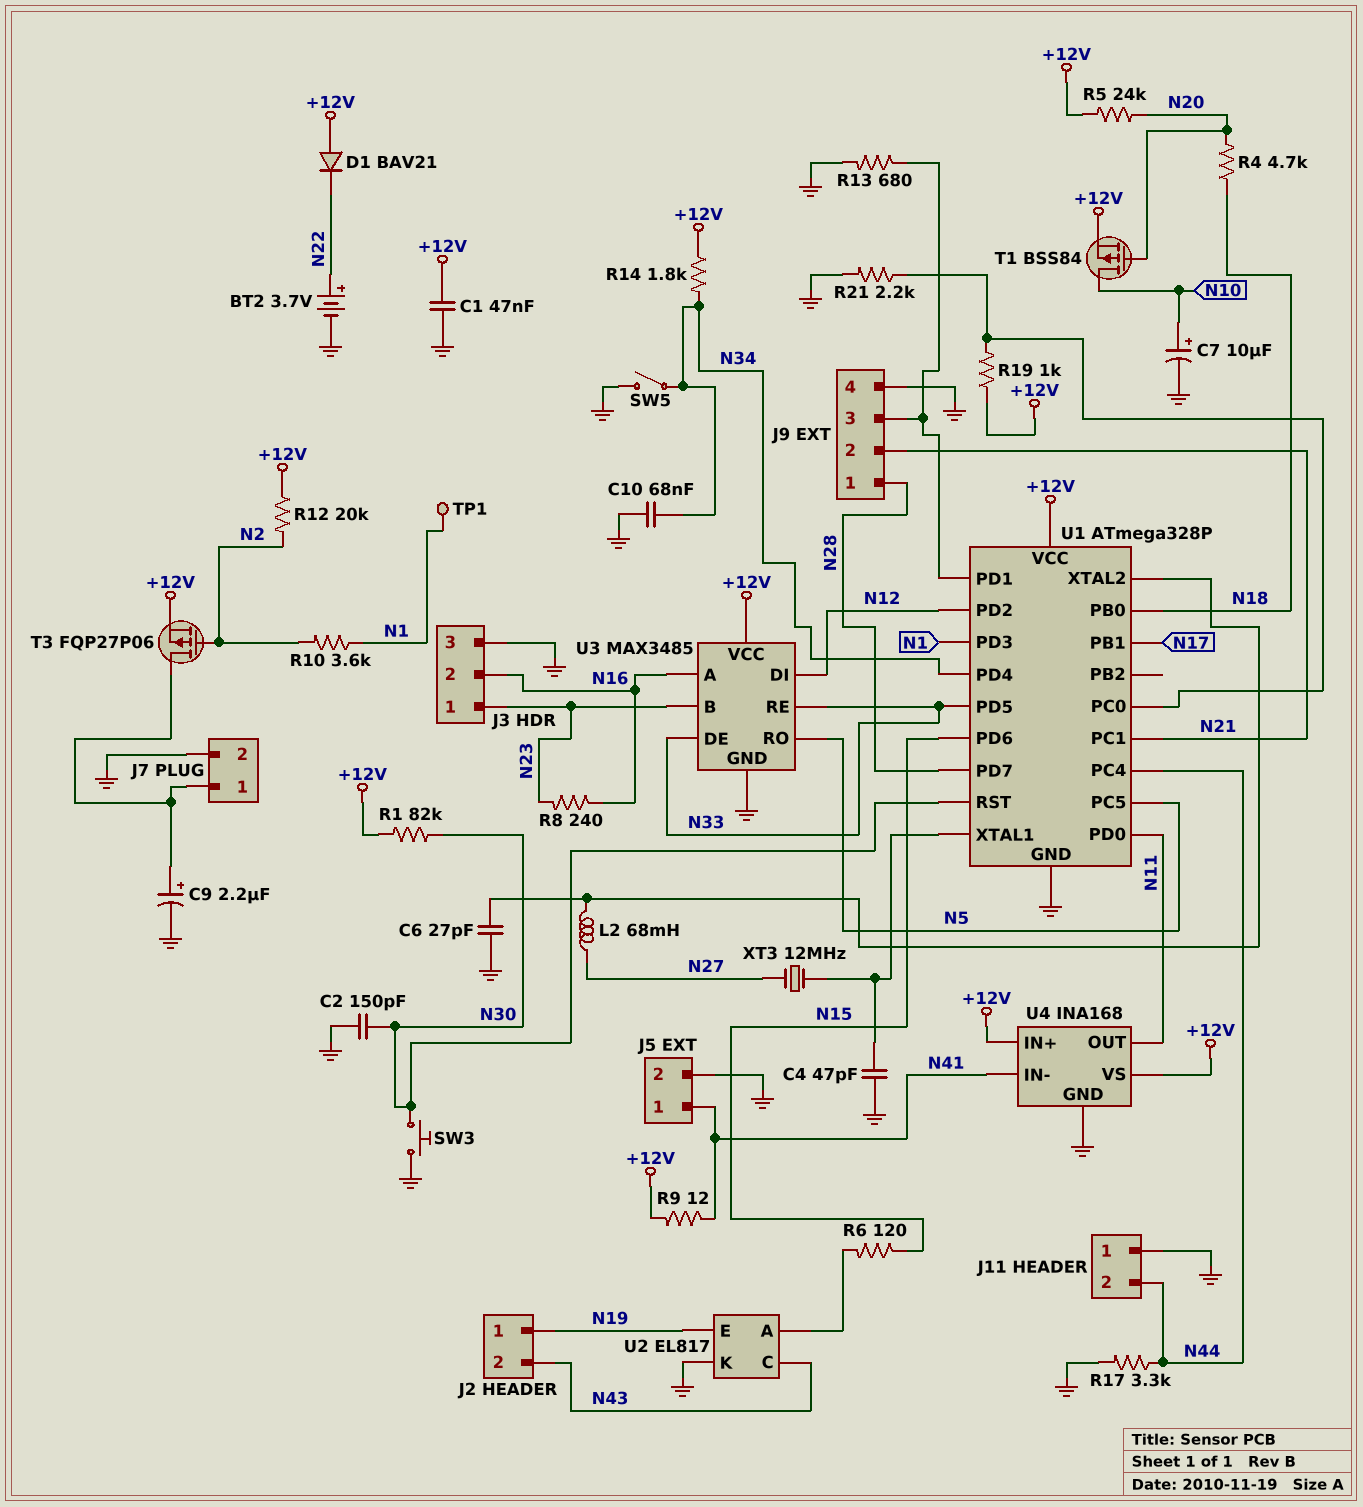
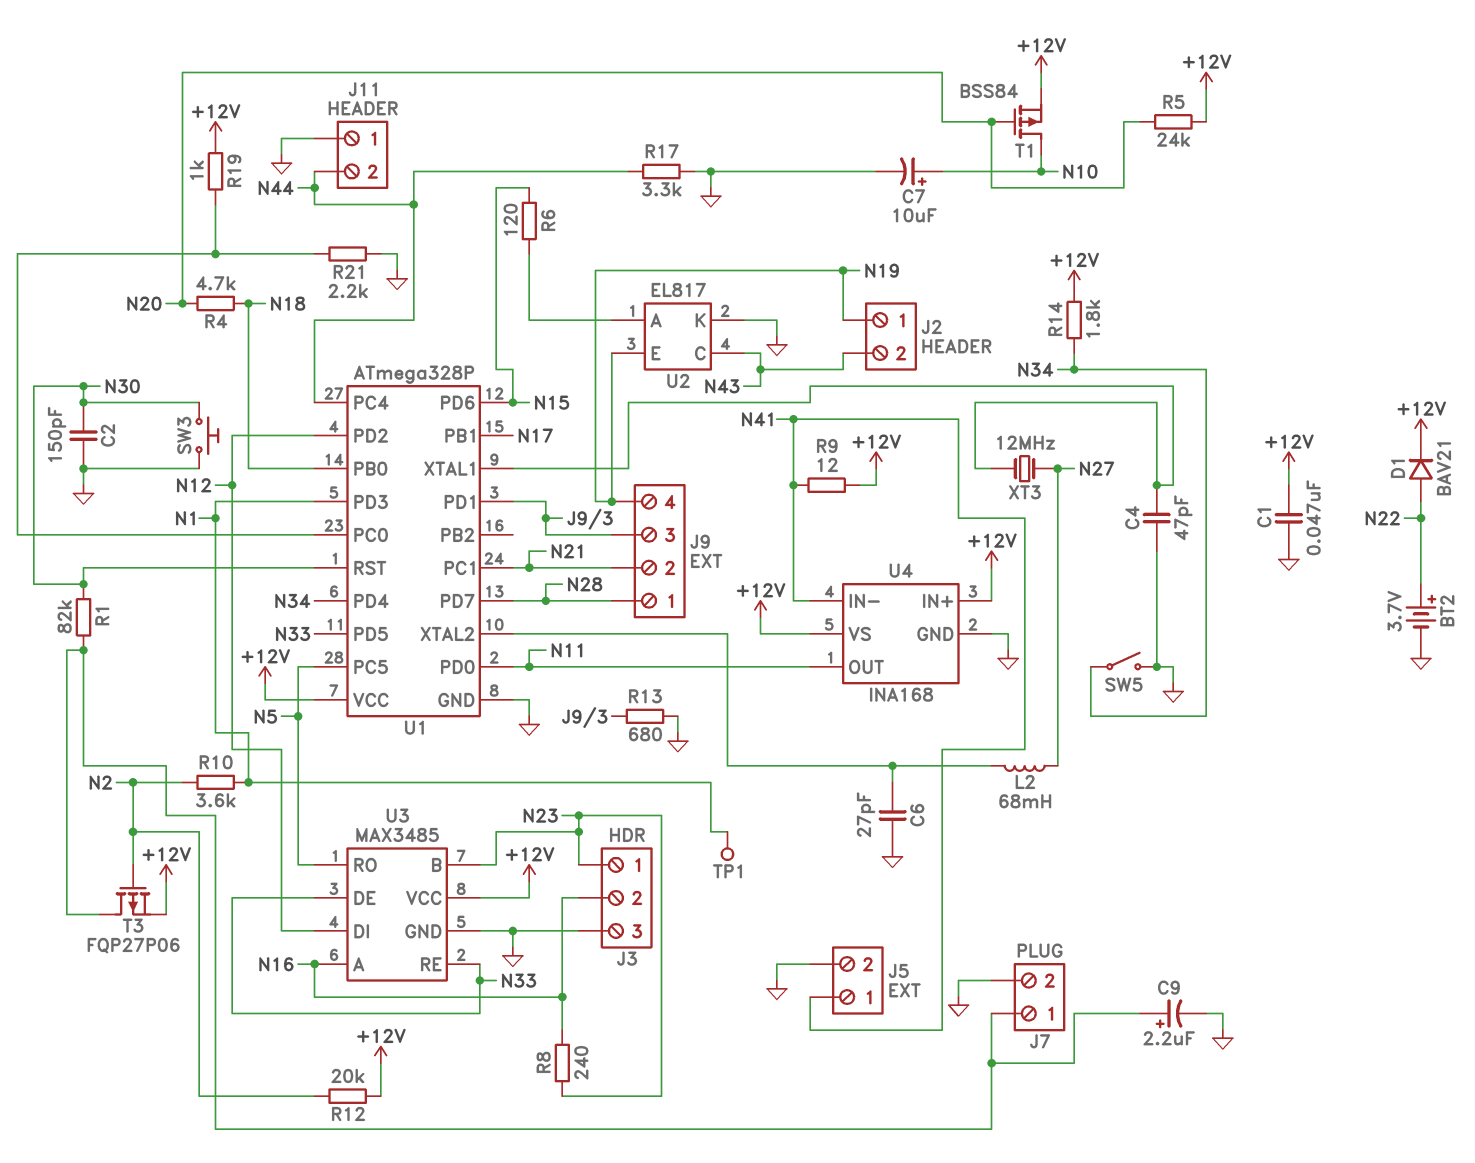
C10: 68nF (GND, N34) -> none
D1: diode BAV21 (A +12V, K N22) -> diode BAV21 (A N22, K +12V)
J9 pin 4: GND -> N19
R1: 82k (+12V, N30) -> 82k (J7/1, N30)

